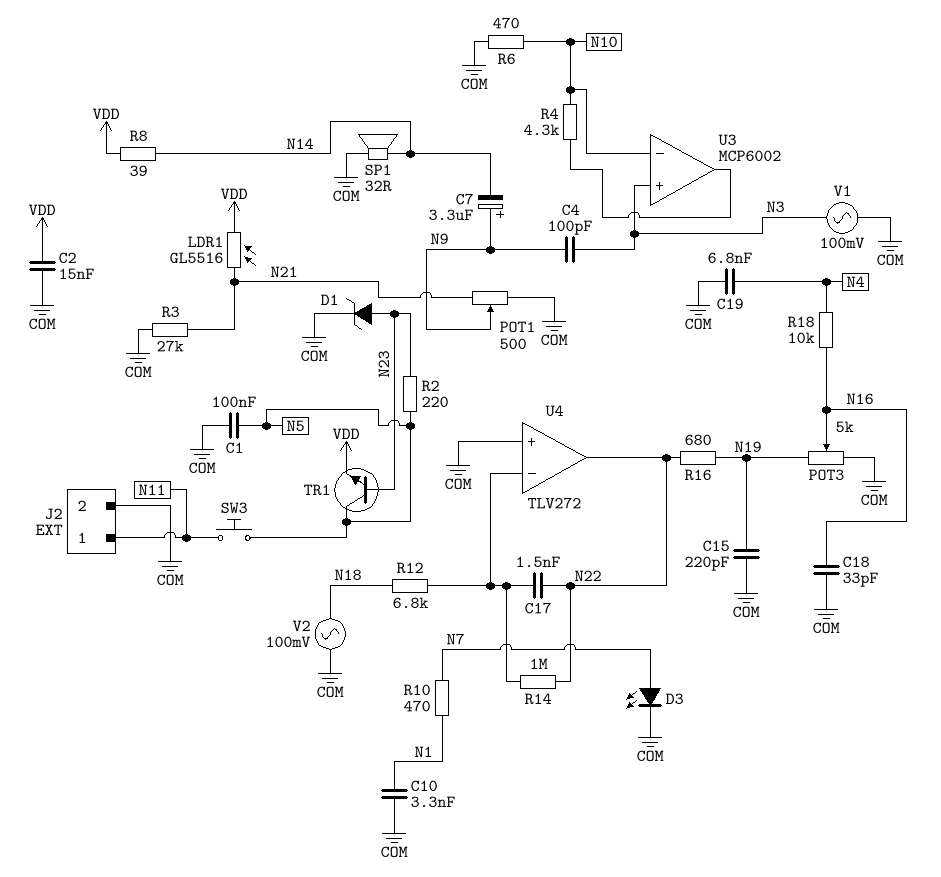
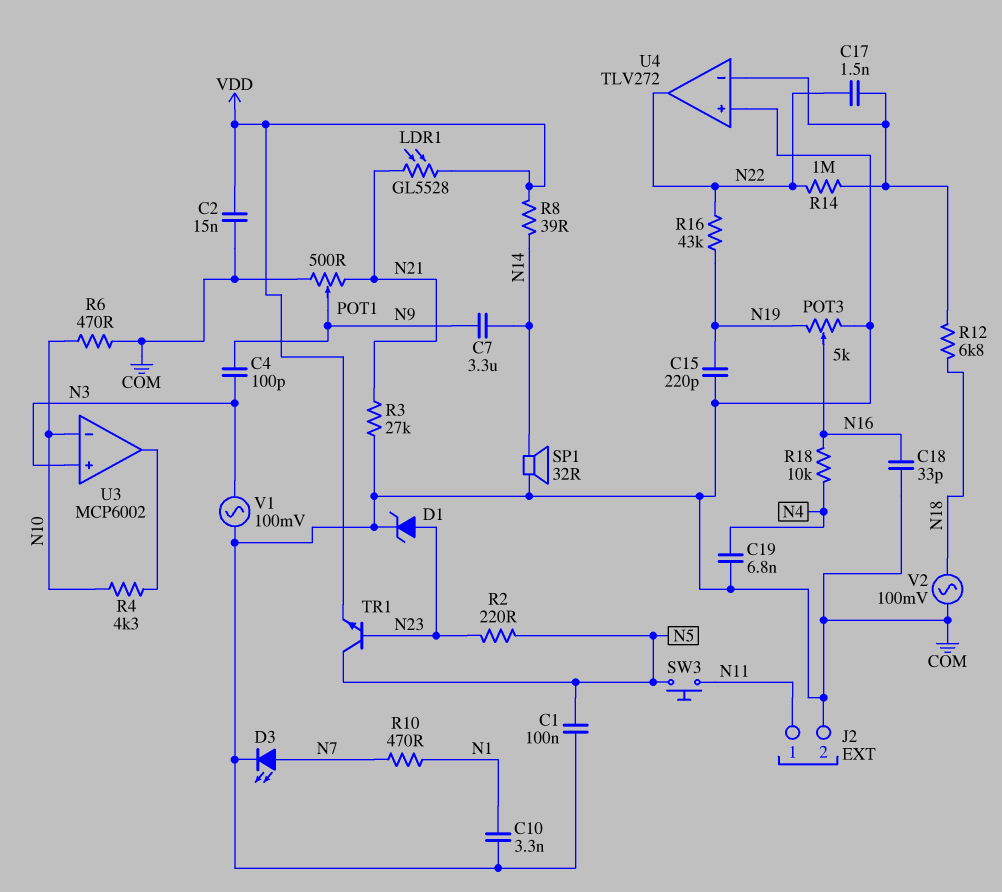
C7: 3.3uF (plus N9, minus N14) -> 3.3uF (N9, N14)
LDR1: GL5516 (N21, VDD) -> GL5528 (N21, VDD)
R16: 680 (N19, N22) -> 43k (N19, N22)

